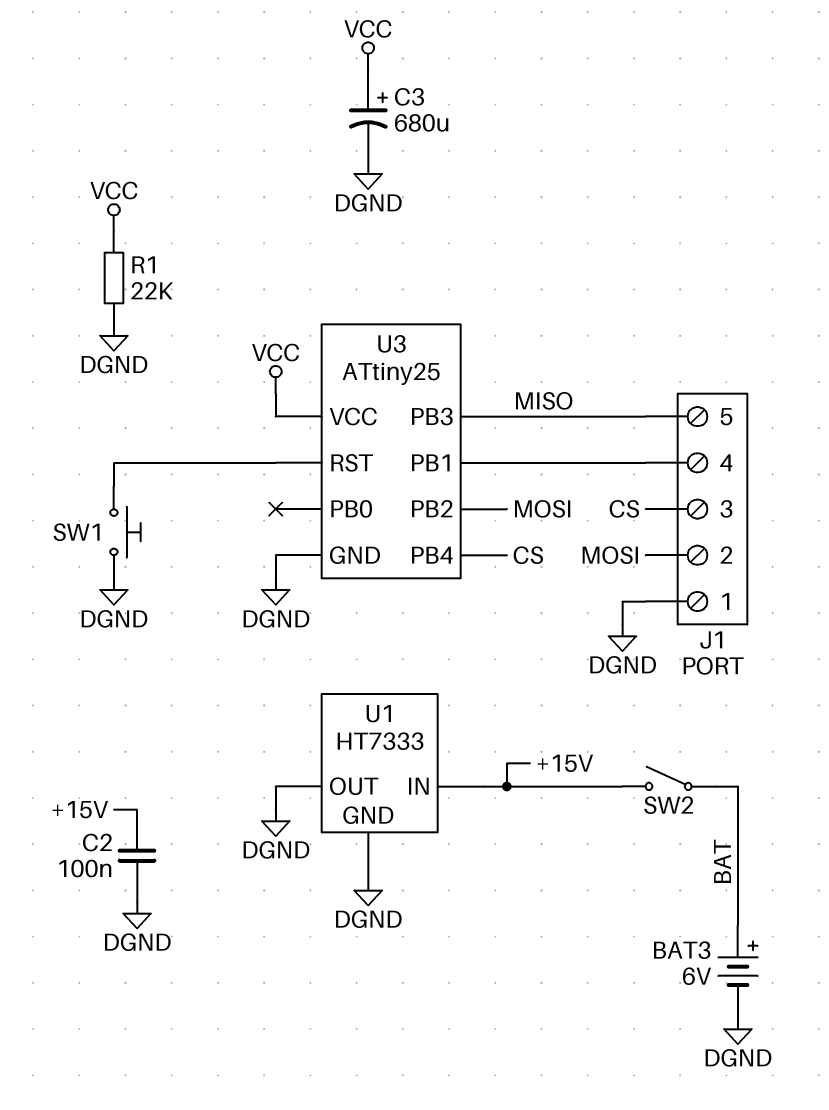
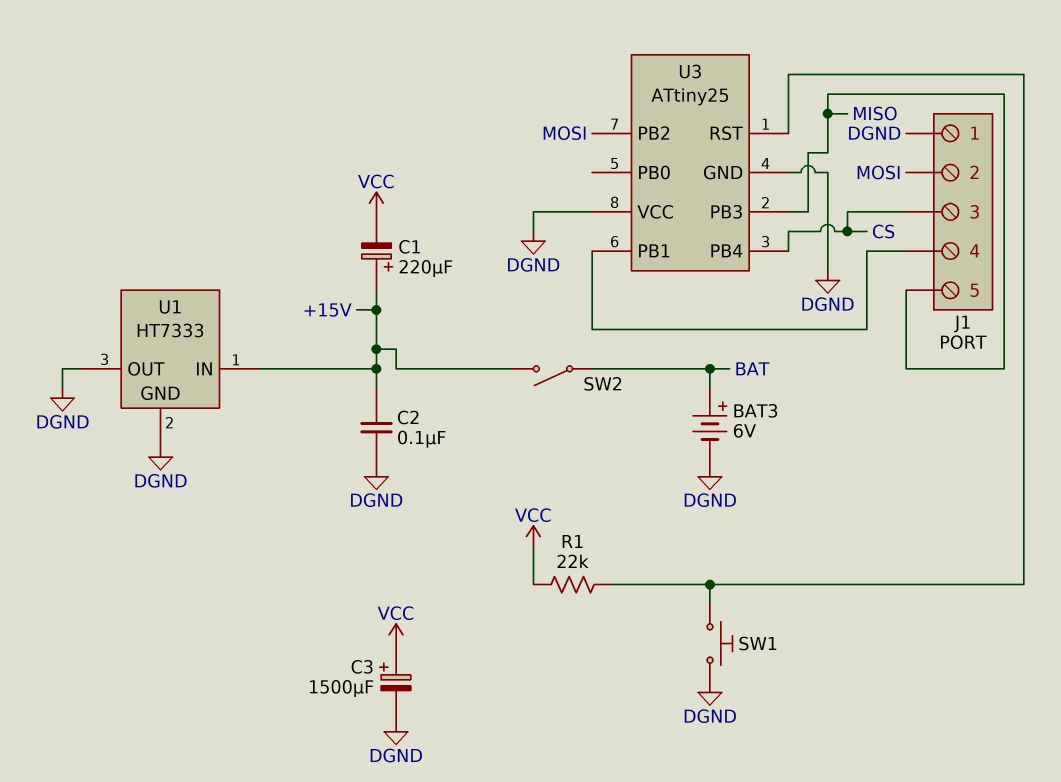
C1: none -> 220uF (plus +15V, minus VCC)
C3: 680uF (plus VCC, minus DGND) -> 1500uF (plus VCC, minus DGND)
R1: 22k (DGND, VCC) -> 22k (U3/RST, VCC)
U3 pin VCC: VCC -> DGND

